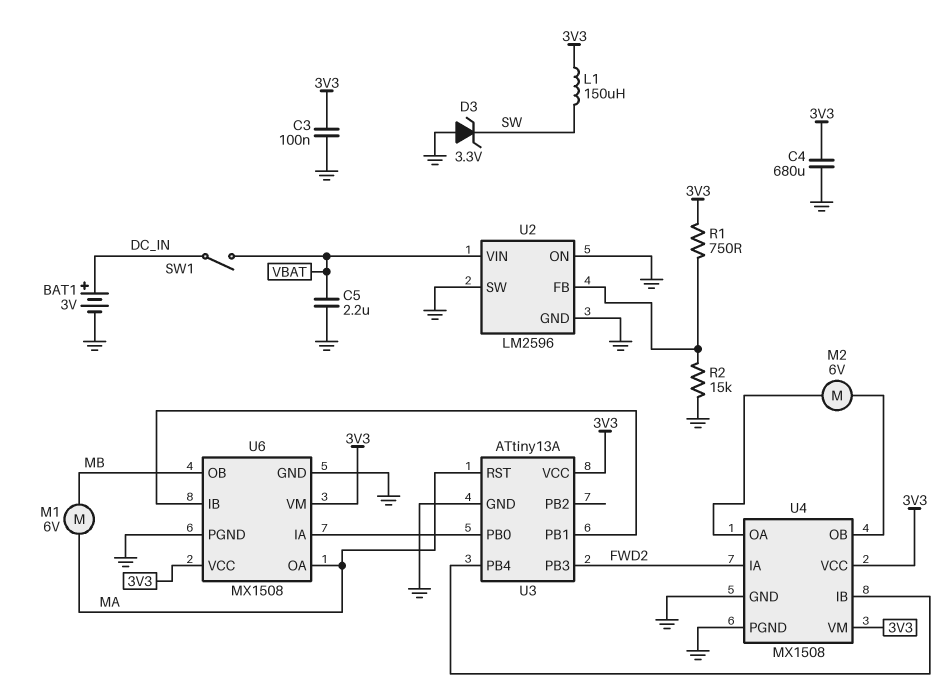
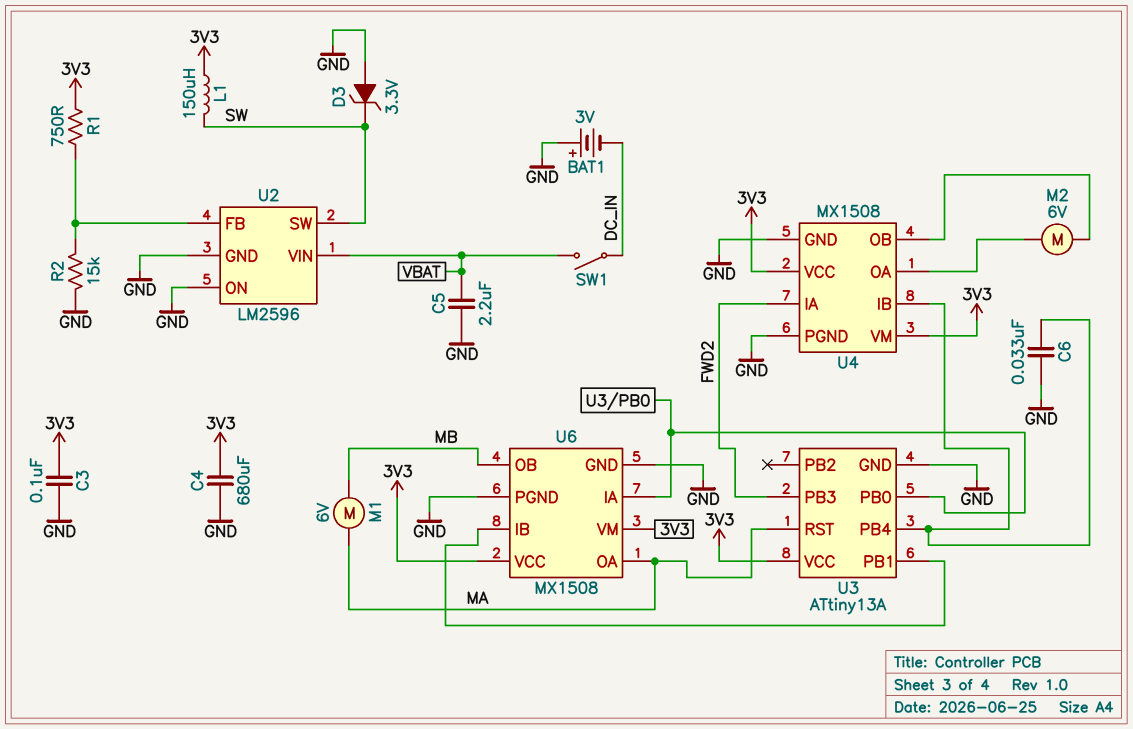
BAT1: 3V (plus DC_IN, minus GND) -> 3V (plus GND, minus DC_IN)
C6: none -> 33nF (GND, U3/PB4)
U2 pin SW: GND -> SW

